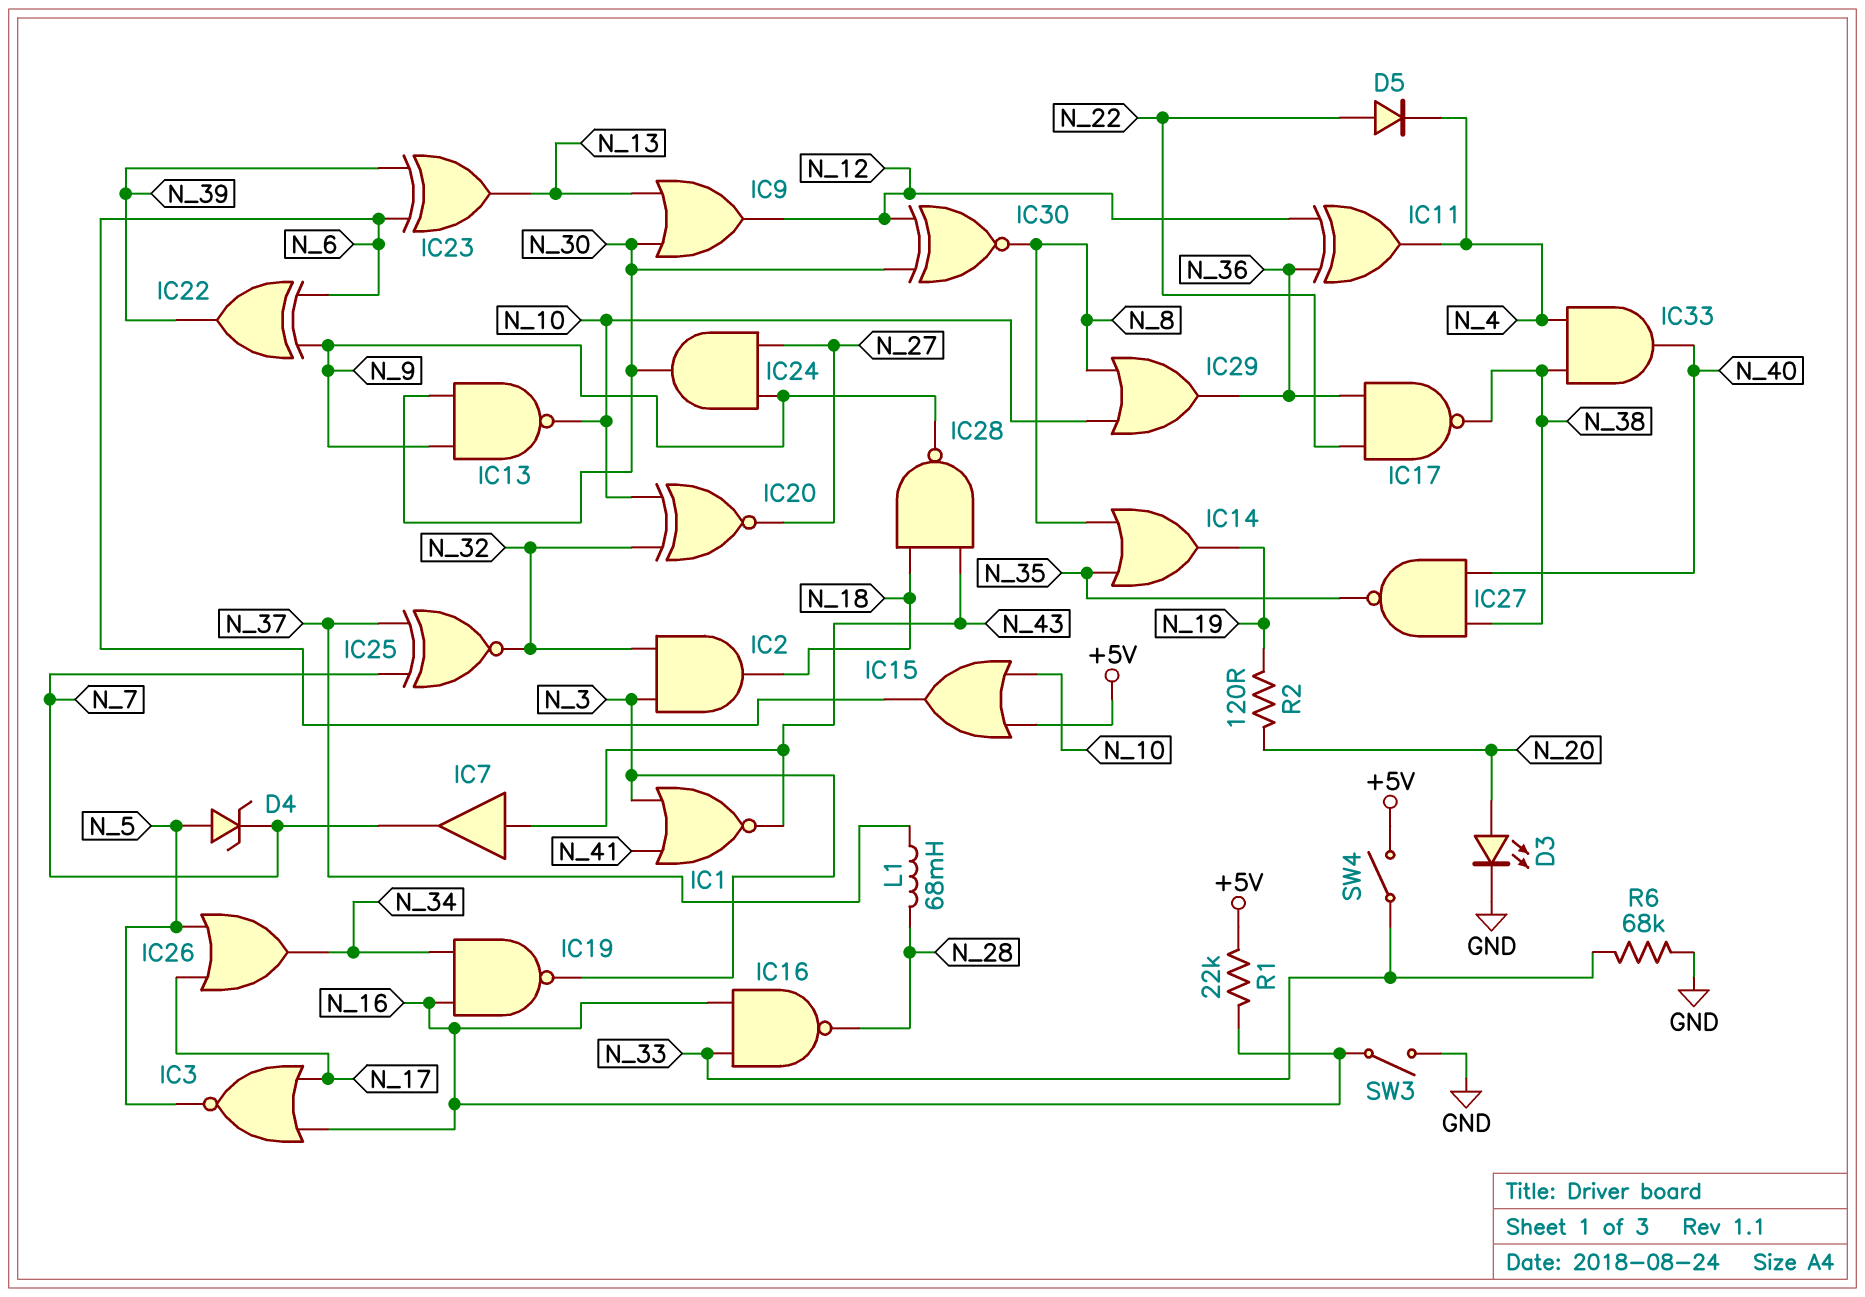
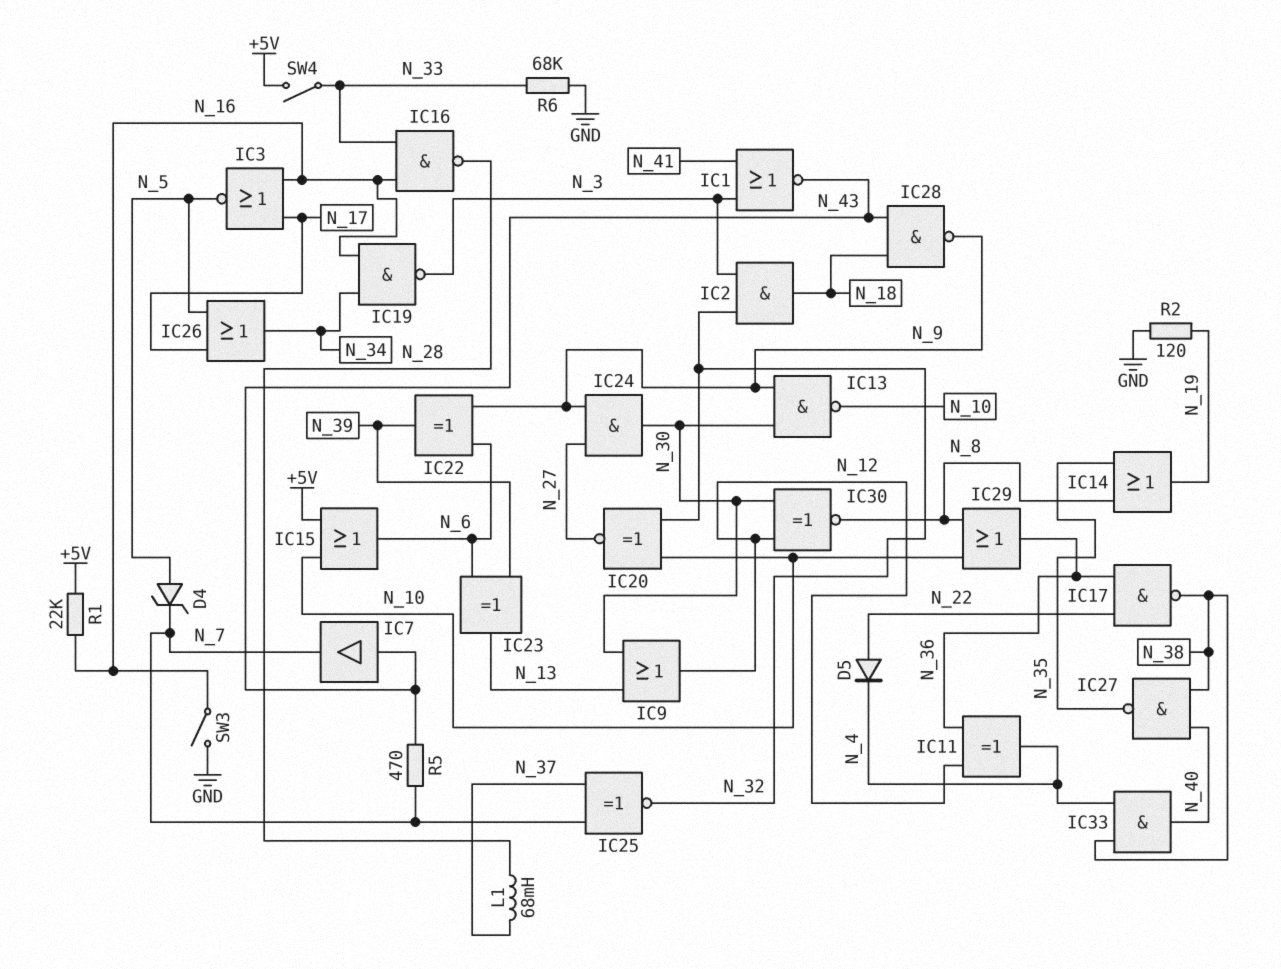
D3: LED (A N_20, K GND) -> none
R2: 120 (N_19, N_20) -> 120 (GND, N_19)
R5: none -> 470 (N_7, N_43)

